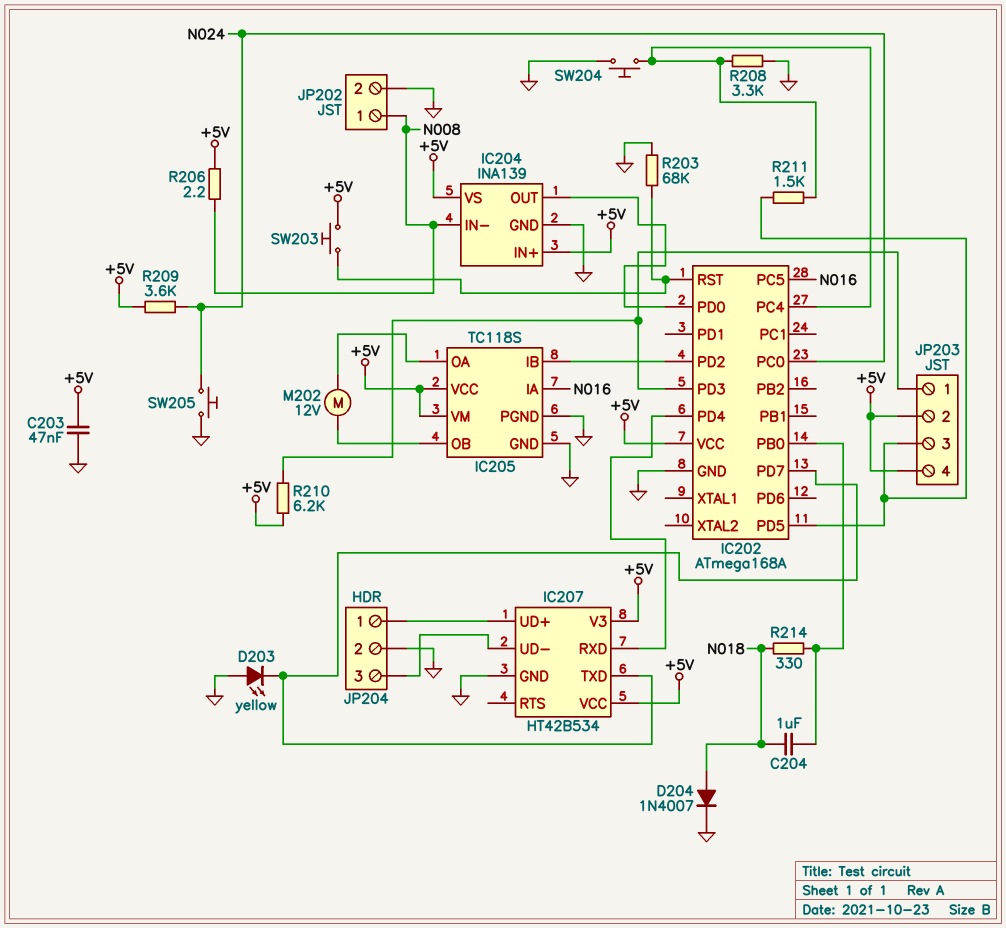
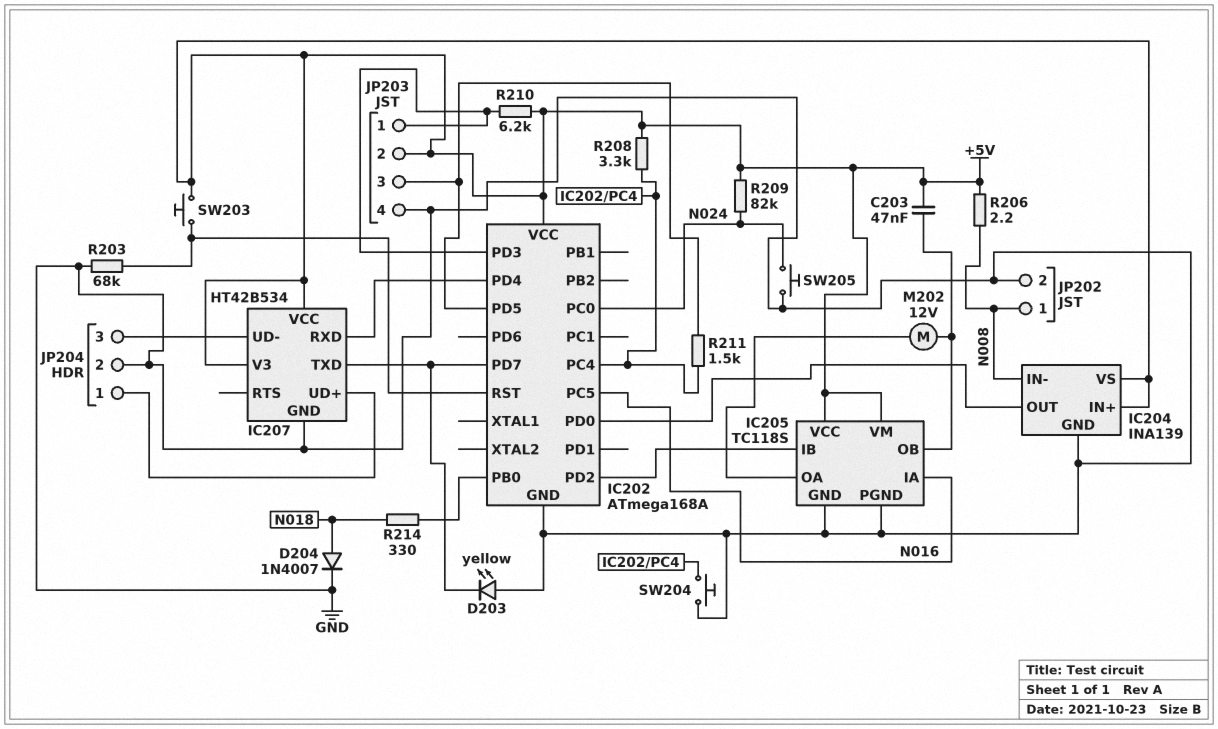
C203: 47nF (+5V, GND) -> 47nF (+5V, IC205/OB)
C204: 1uF (IC202/PB0, N018) -> none
JP203 pin 4: +5V -> GND
R208: 3.3k (GND, IC202/PC4) -> 3.3k (+5V, IC202/PC4)
R209: 3.6k (+5V, N024) -> 82k (+5V, N024)

